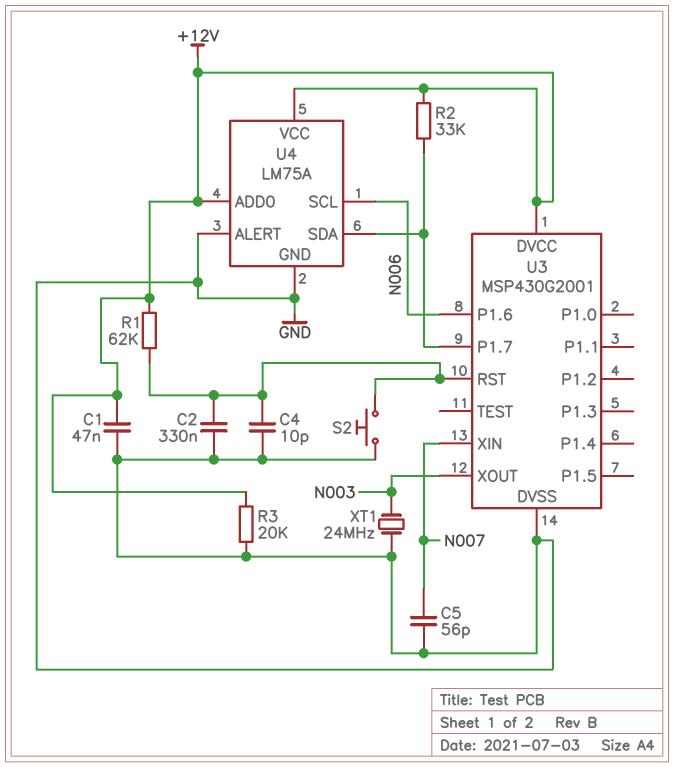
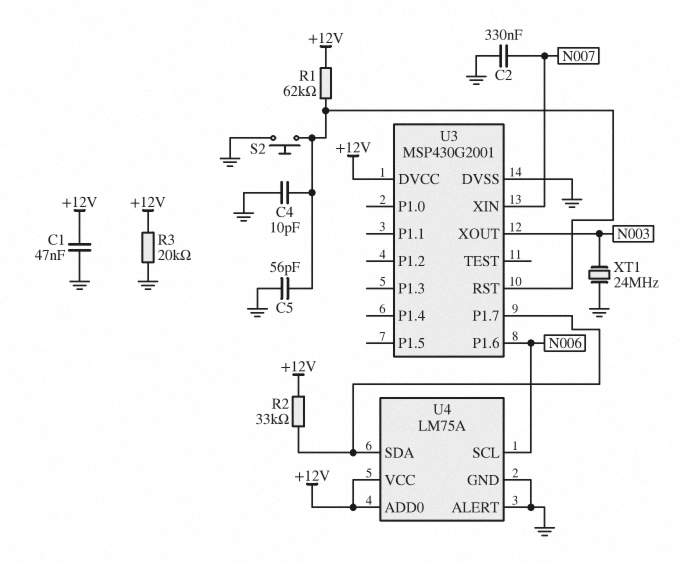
C2: 330nF (GND, U3/RST) -> 330nF (GND, N007)
C5: 56pF (GND, N007) -> 56pF (GND, U3/RST)

